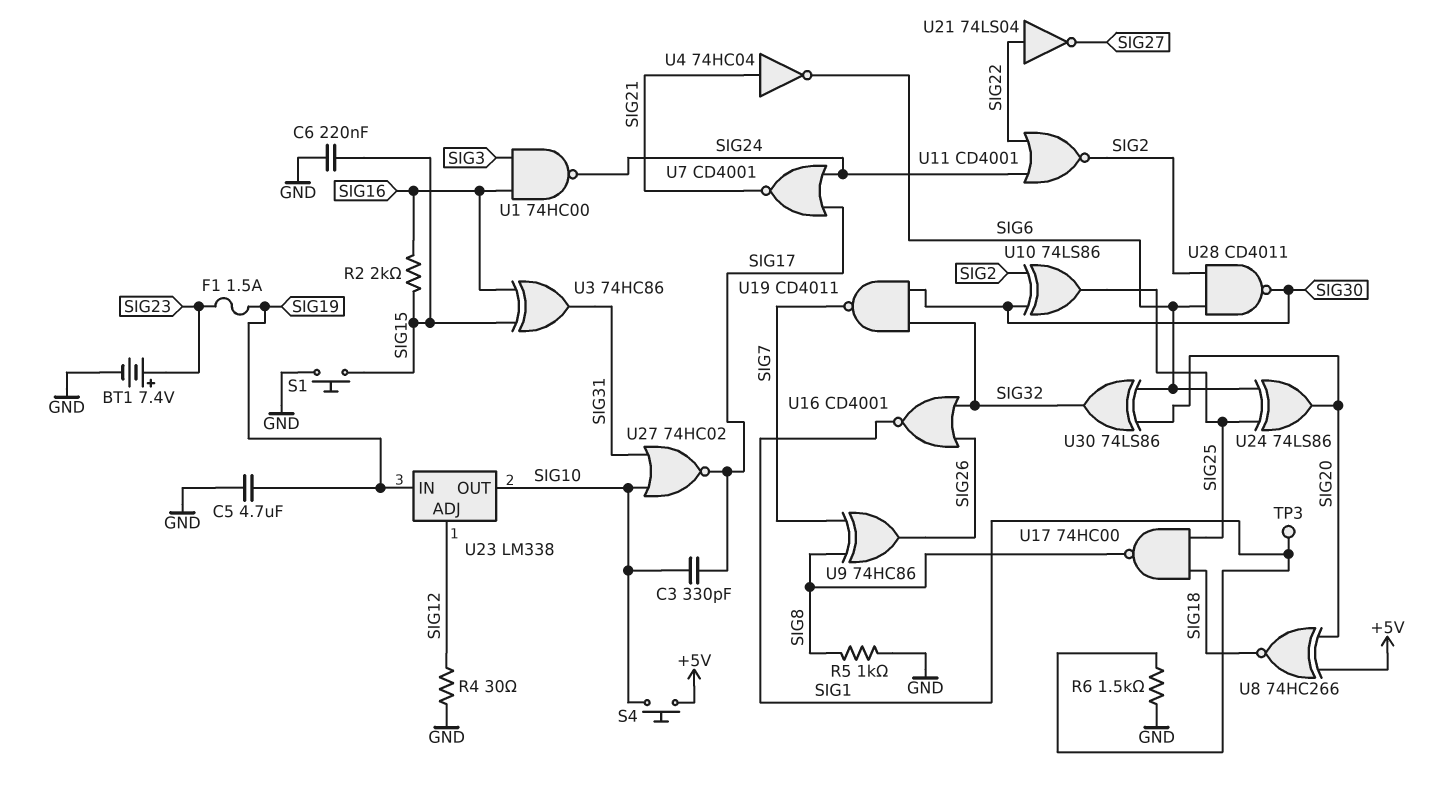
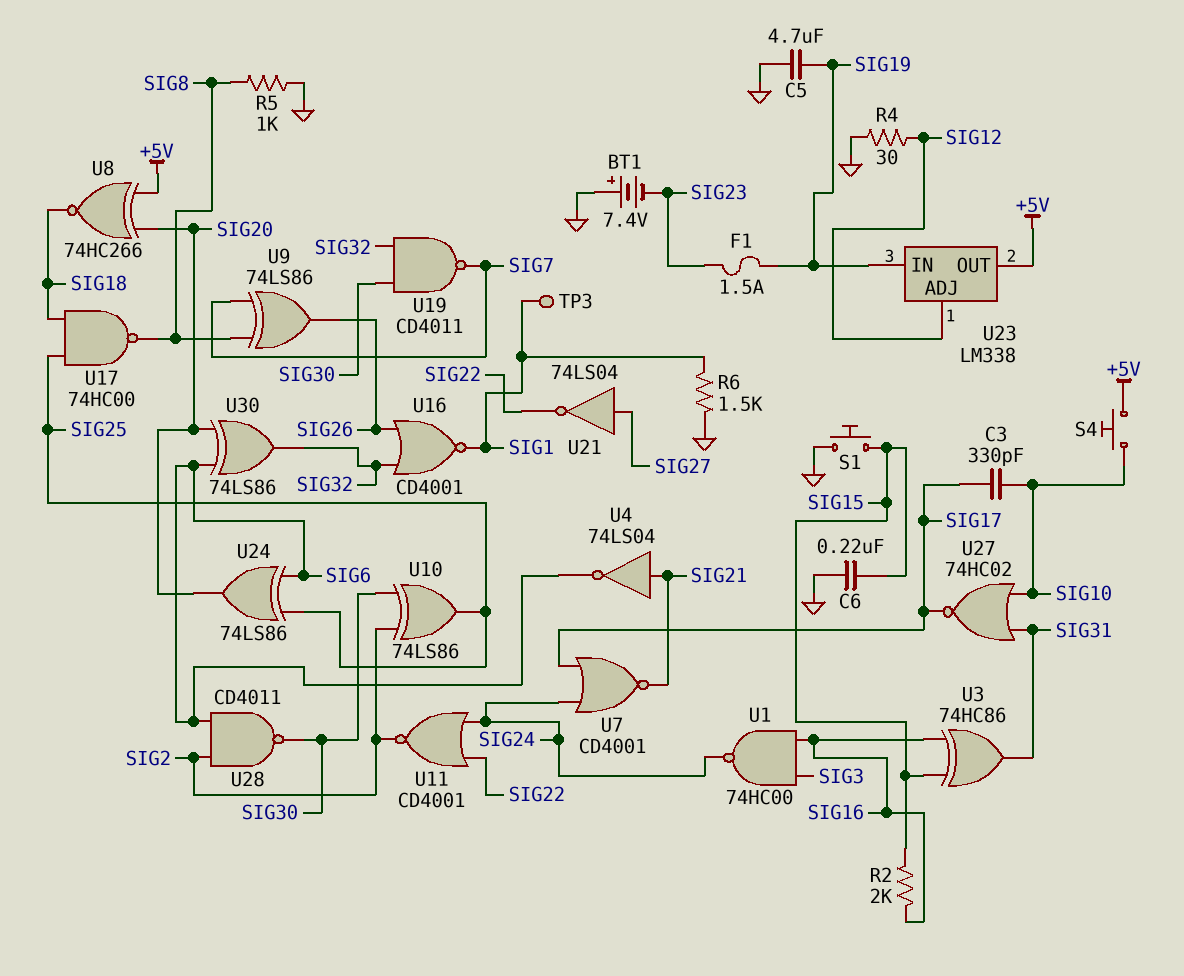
BT1: 7.4V (plus SIG23, minus GND) -> 7.4V (plus GND, minus SIG23)
U4: NOT 74HC04 (in SIG21, out SIG6) -> NOT 74LS04 (in SIG21, out SIG6)
U9: XOR 74HC86 (in SIG7, in SIG8, out SIG26) -> XOR 74LS86 (in SIG7, in SIG8, out SIG26)
U21: NOT 74LS04 (in SIG22, out SIG27) -> NOT 74LS04 (in SIG27, out SIG22)
U23 pin OUT: SIG10 -> +5V

